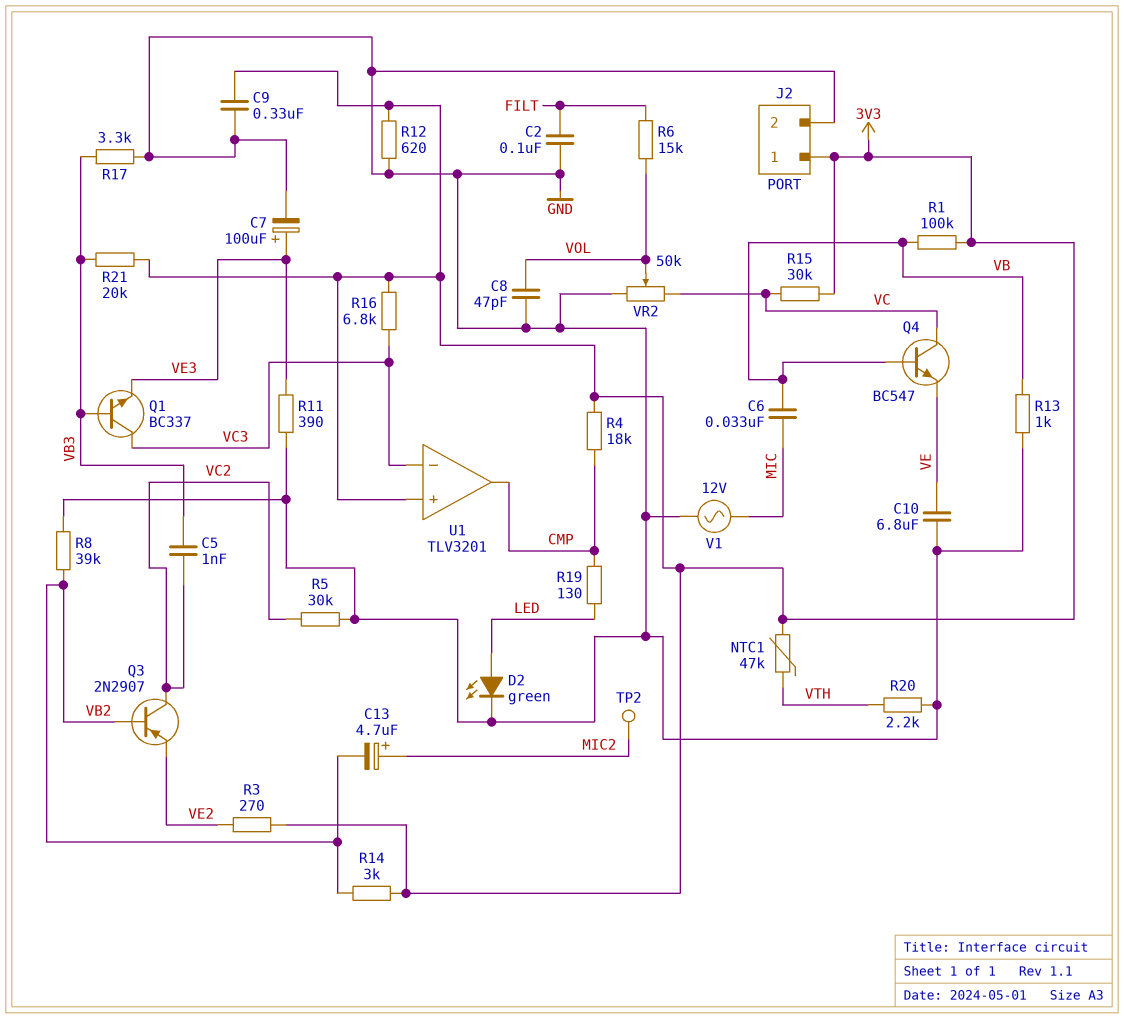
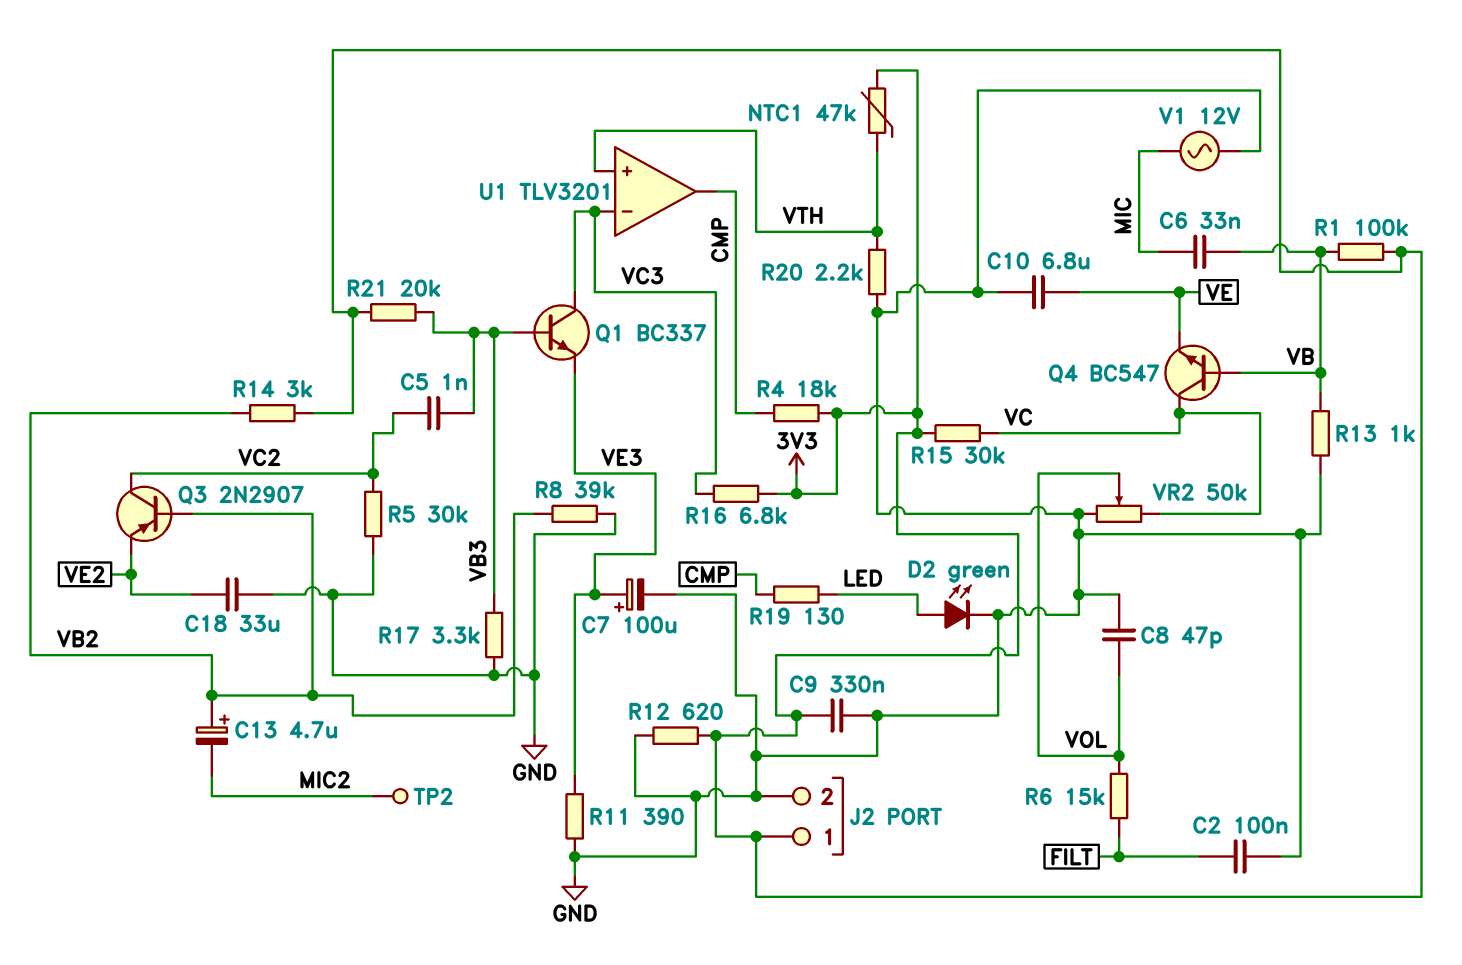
C13: 4.7uF (plus MIC2, minus VB2) -> 4.7uF (plus VB2, minus MIC2)
C18: none -> 33uF (GND, VE2)
R3: 270 (3V3, VE2) -> none
U1 pin in+: 3V3 -> VTH

